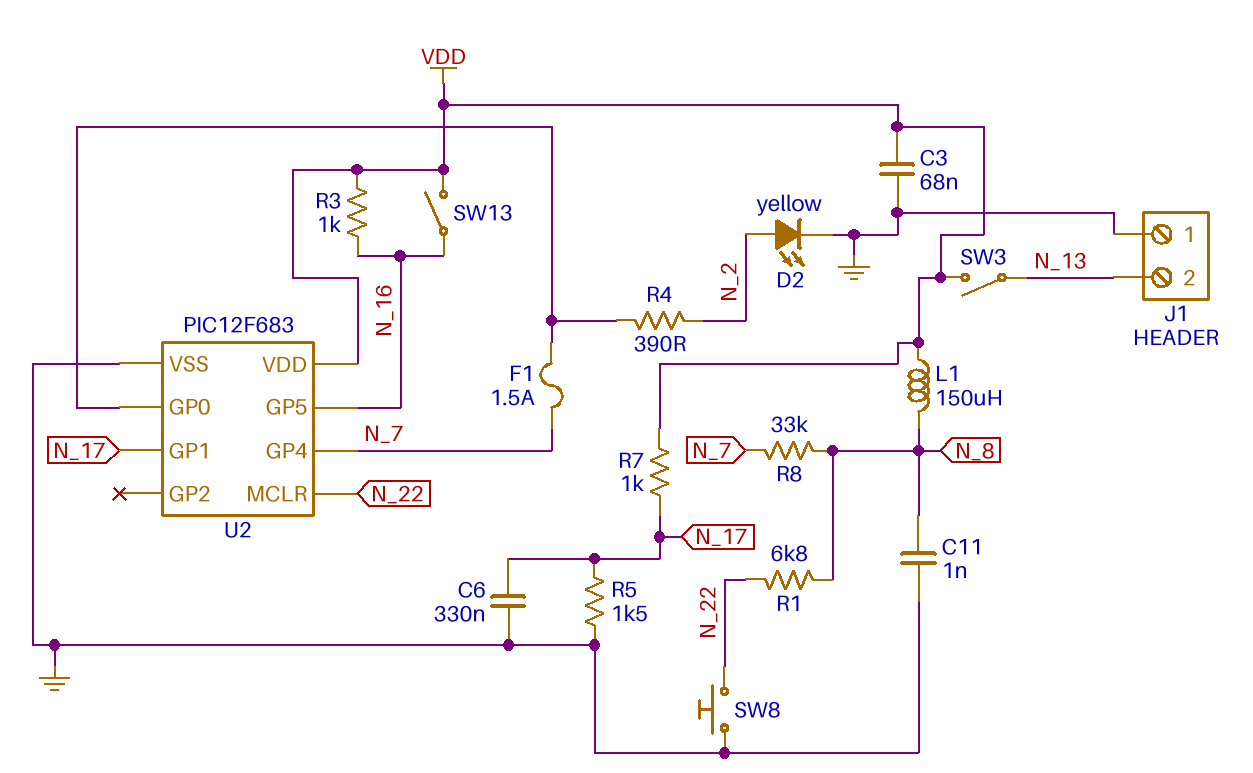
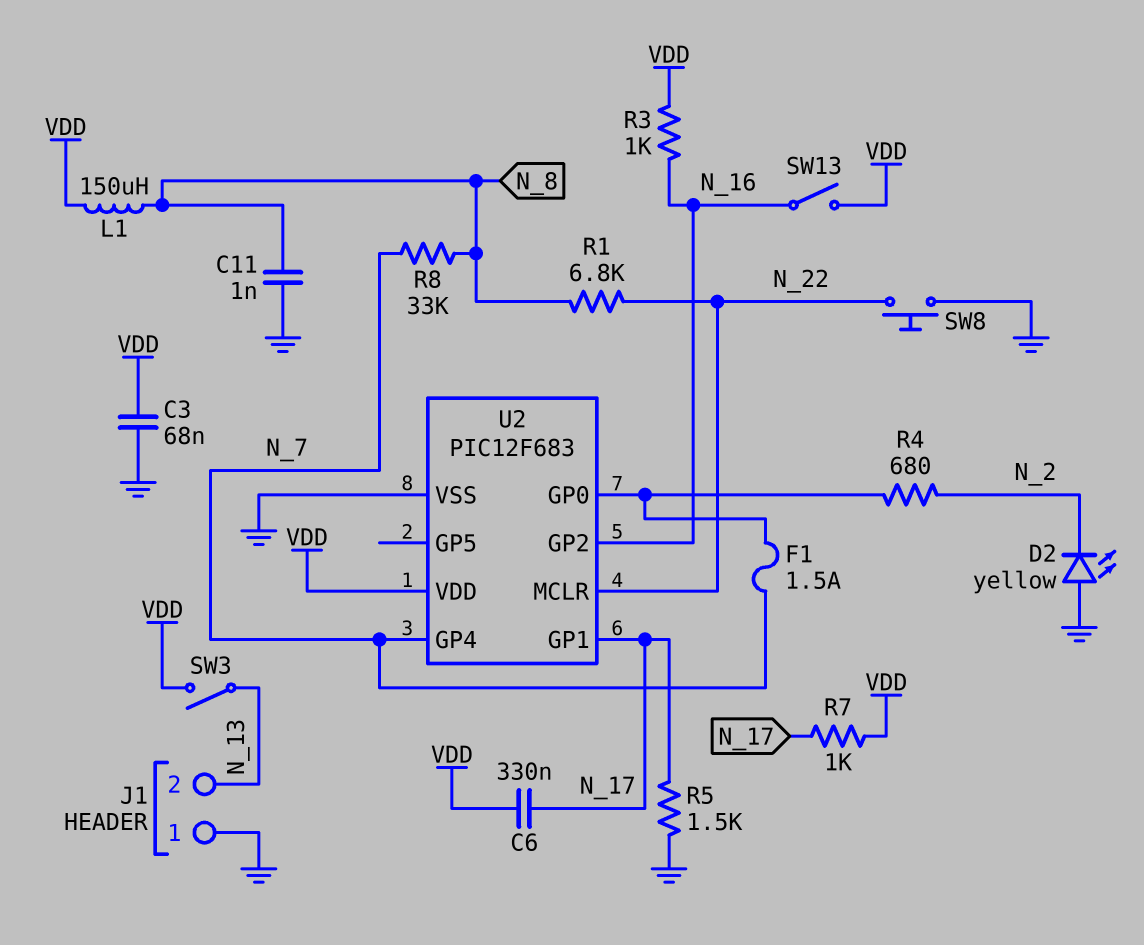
C6: 330nF (GND, N_17) -> 330nF (N_17, VDD)
D2: LED yellow (A N_2, K GND) -> LED yellow (A GND, K N_2)
R4: 390 (N_2, U2/GP0) -> 680 (N_2, U2/GP0)
U2 pin GP2: none -> N_16
U2 pin GP5: N_16 -> none

